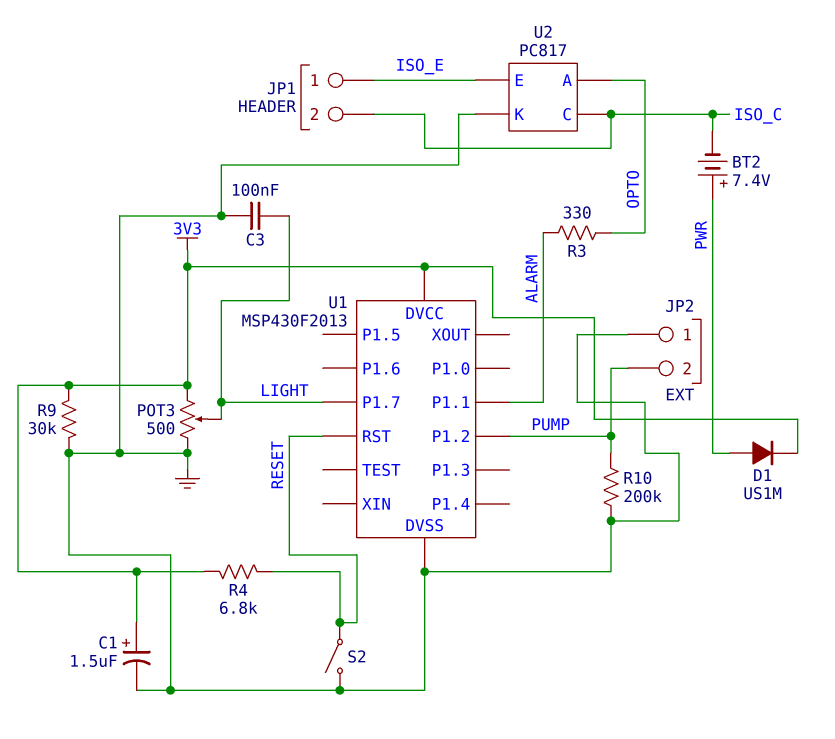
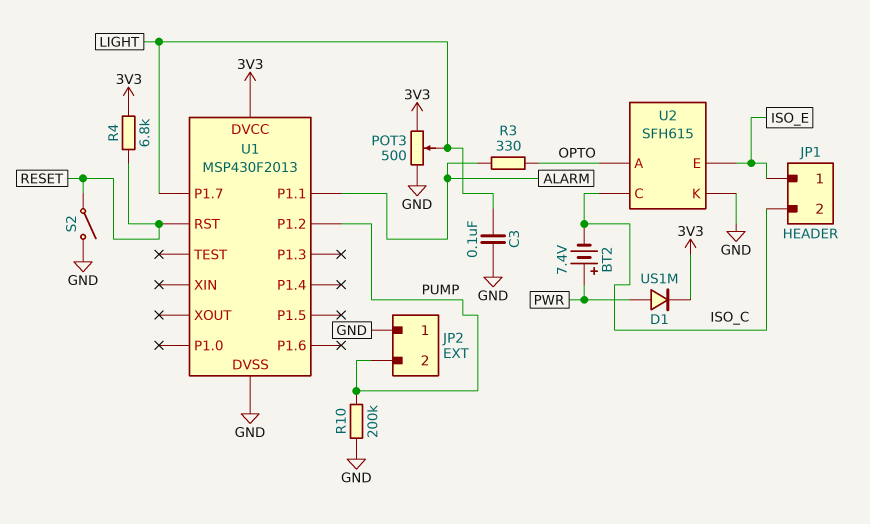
C1: 1.5uF (plus 3V3, minus GND) -> none
R9: 30k (3V3, GND) -> none
U2: PC817 -> SFH615

